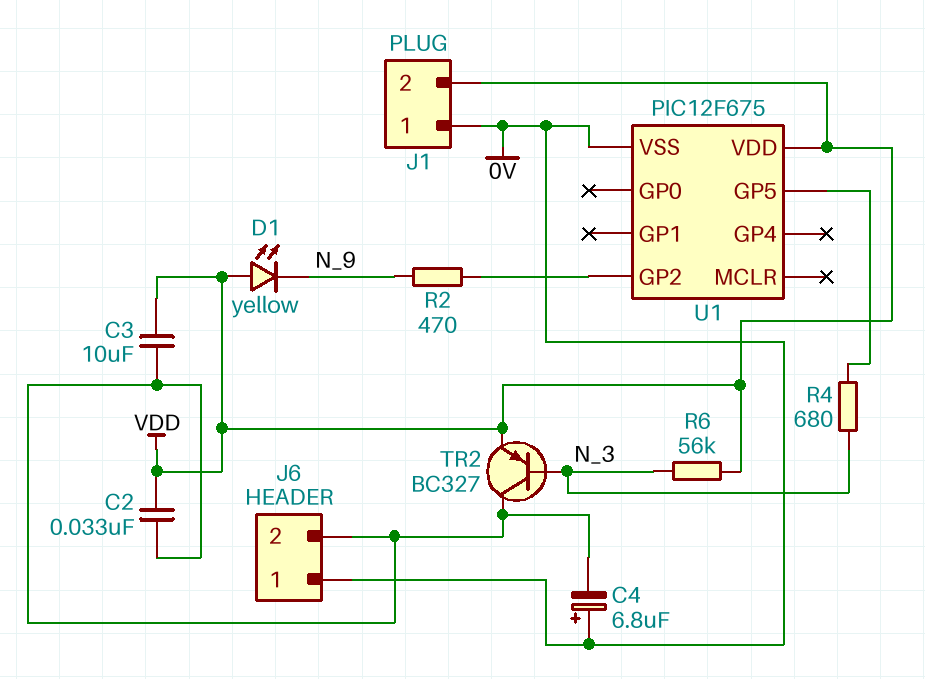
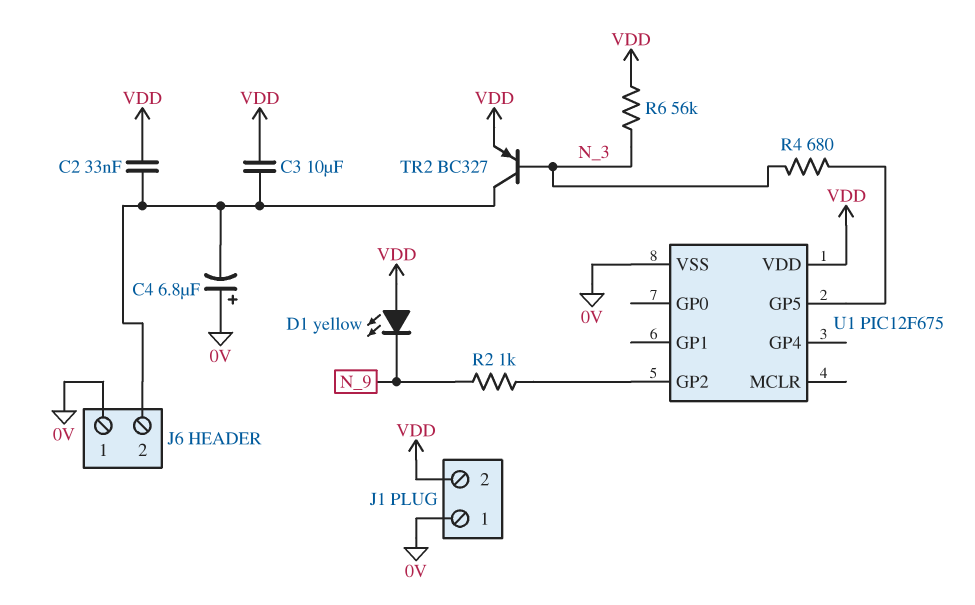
R2: 470 (N_9, U1/GP2) -> 1k (N_9, U1/GP2)

